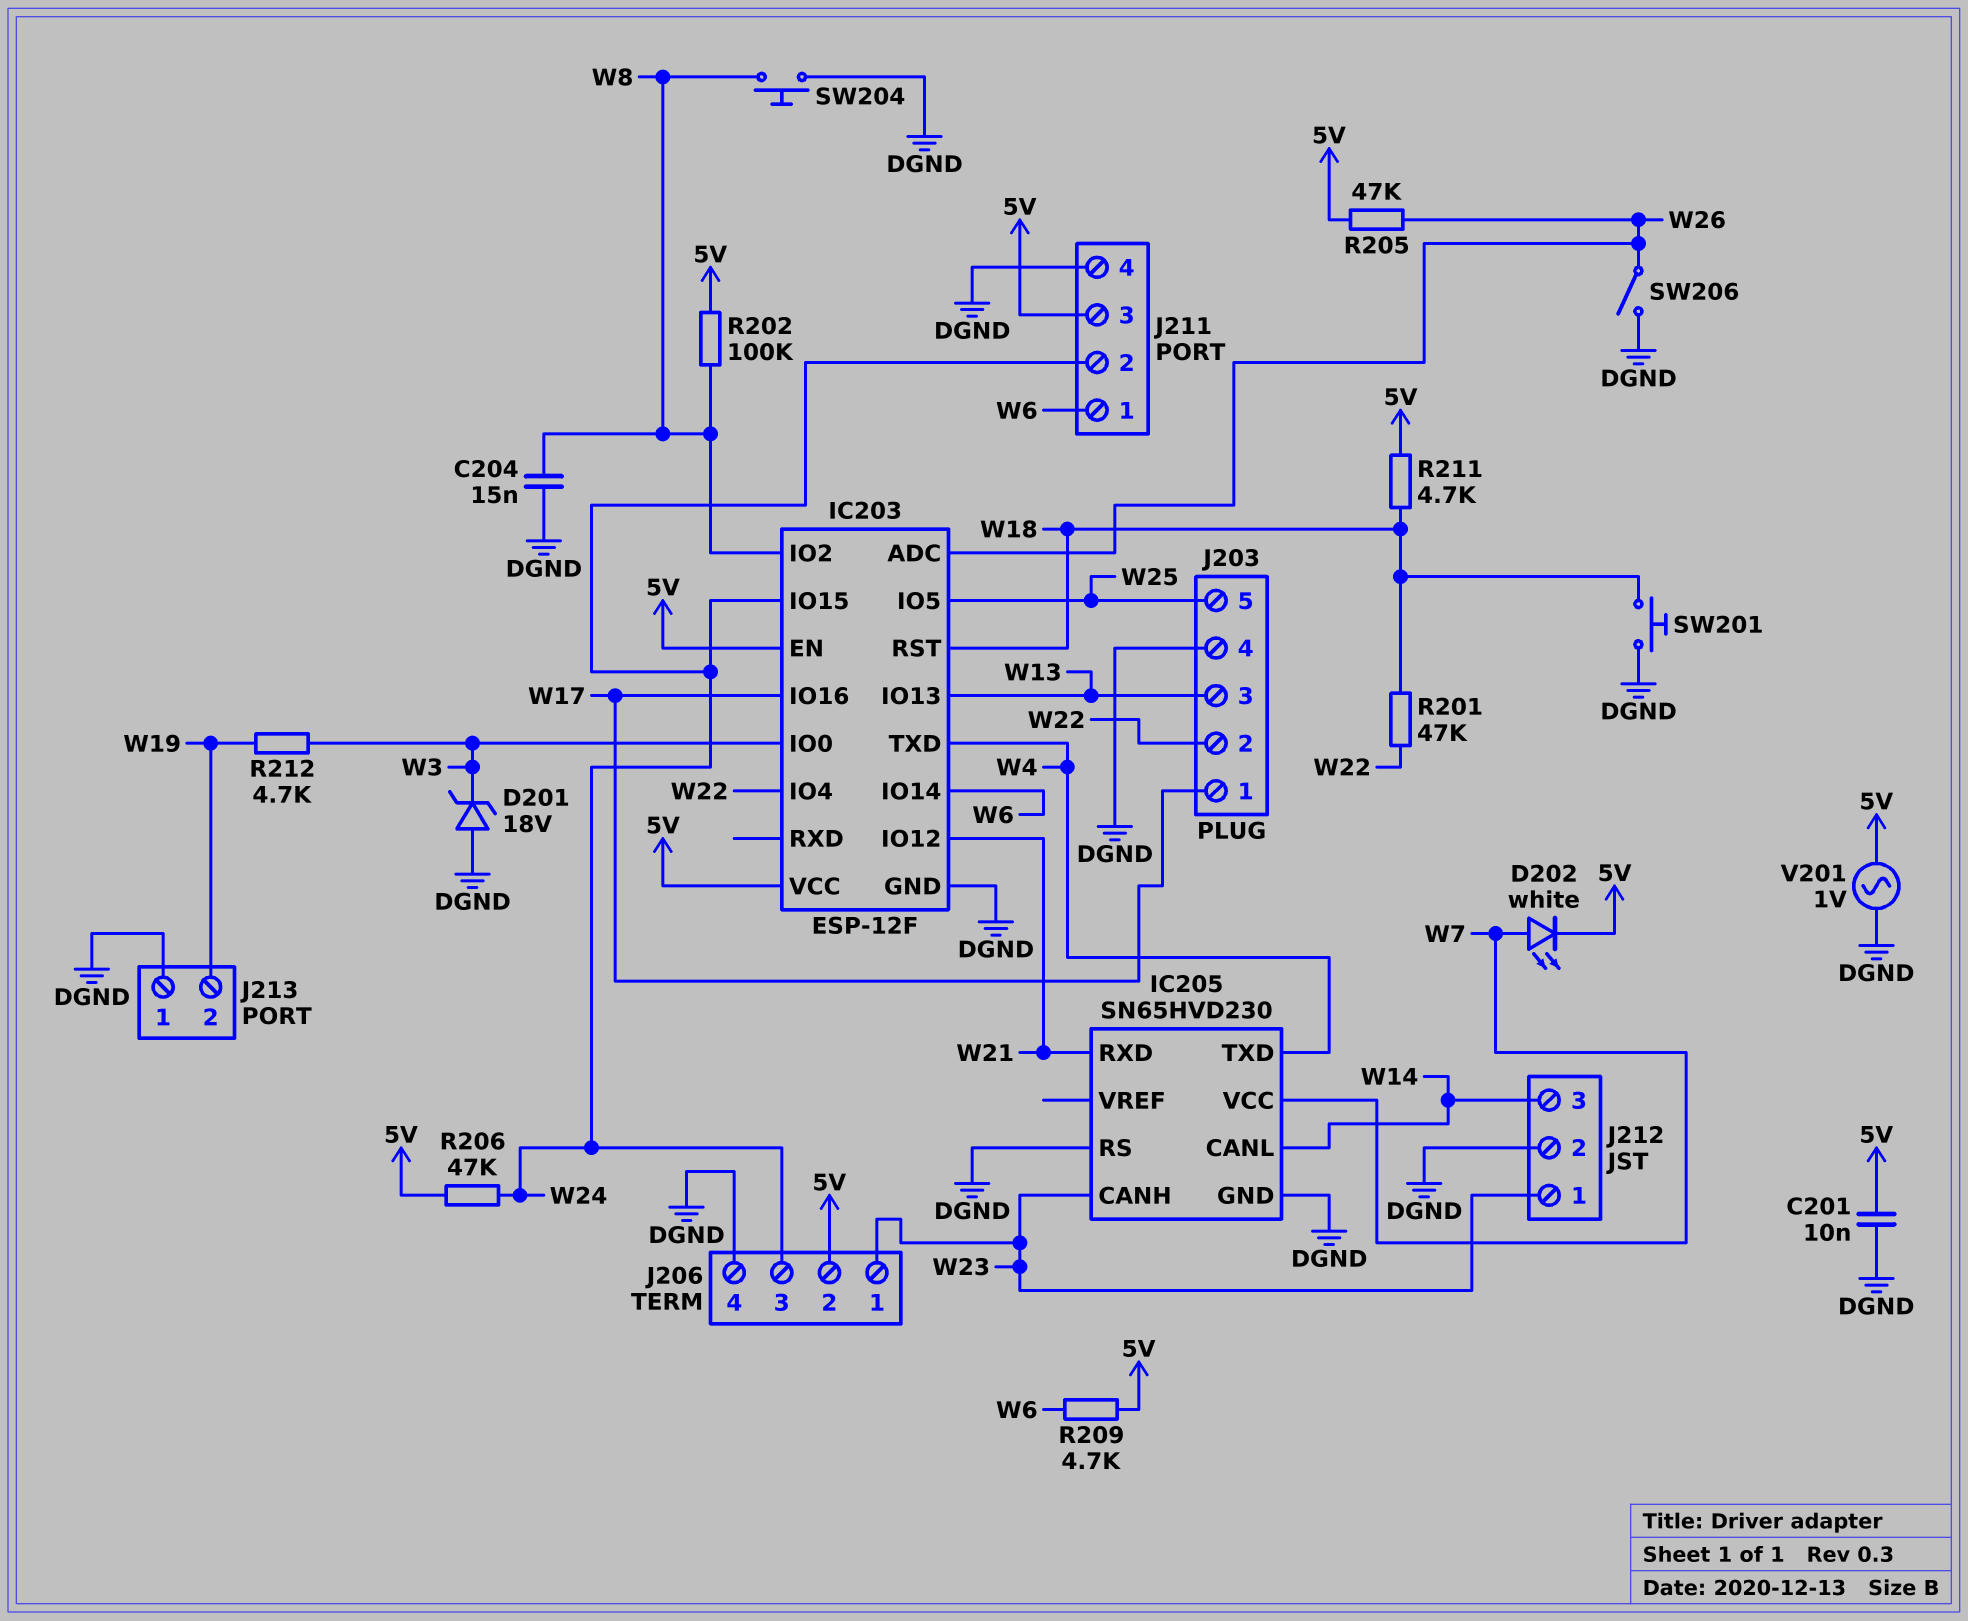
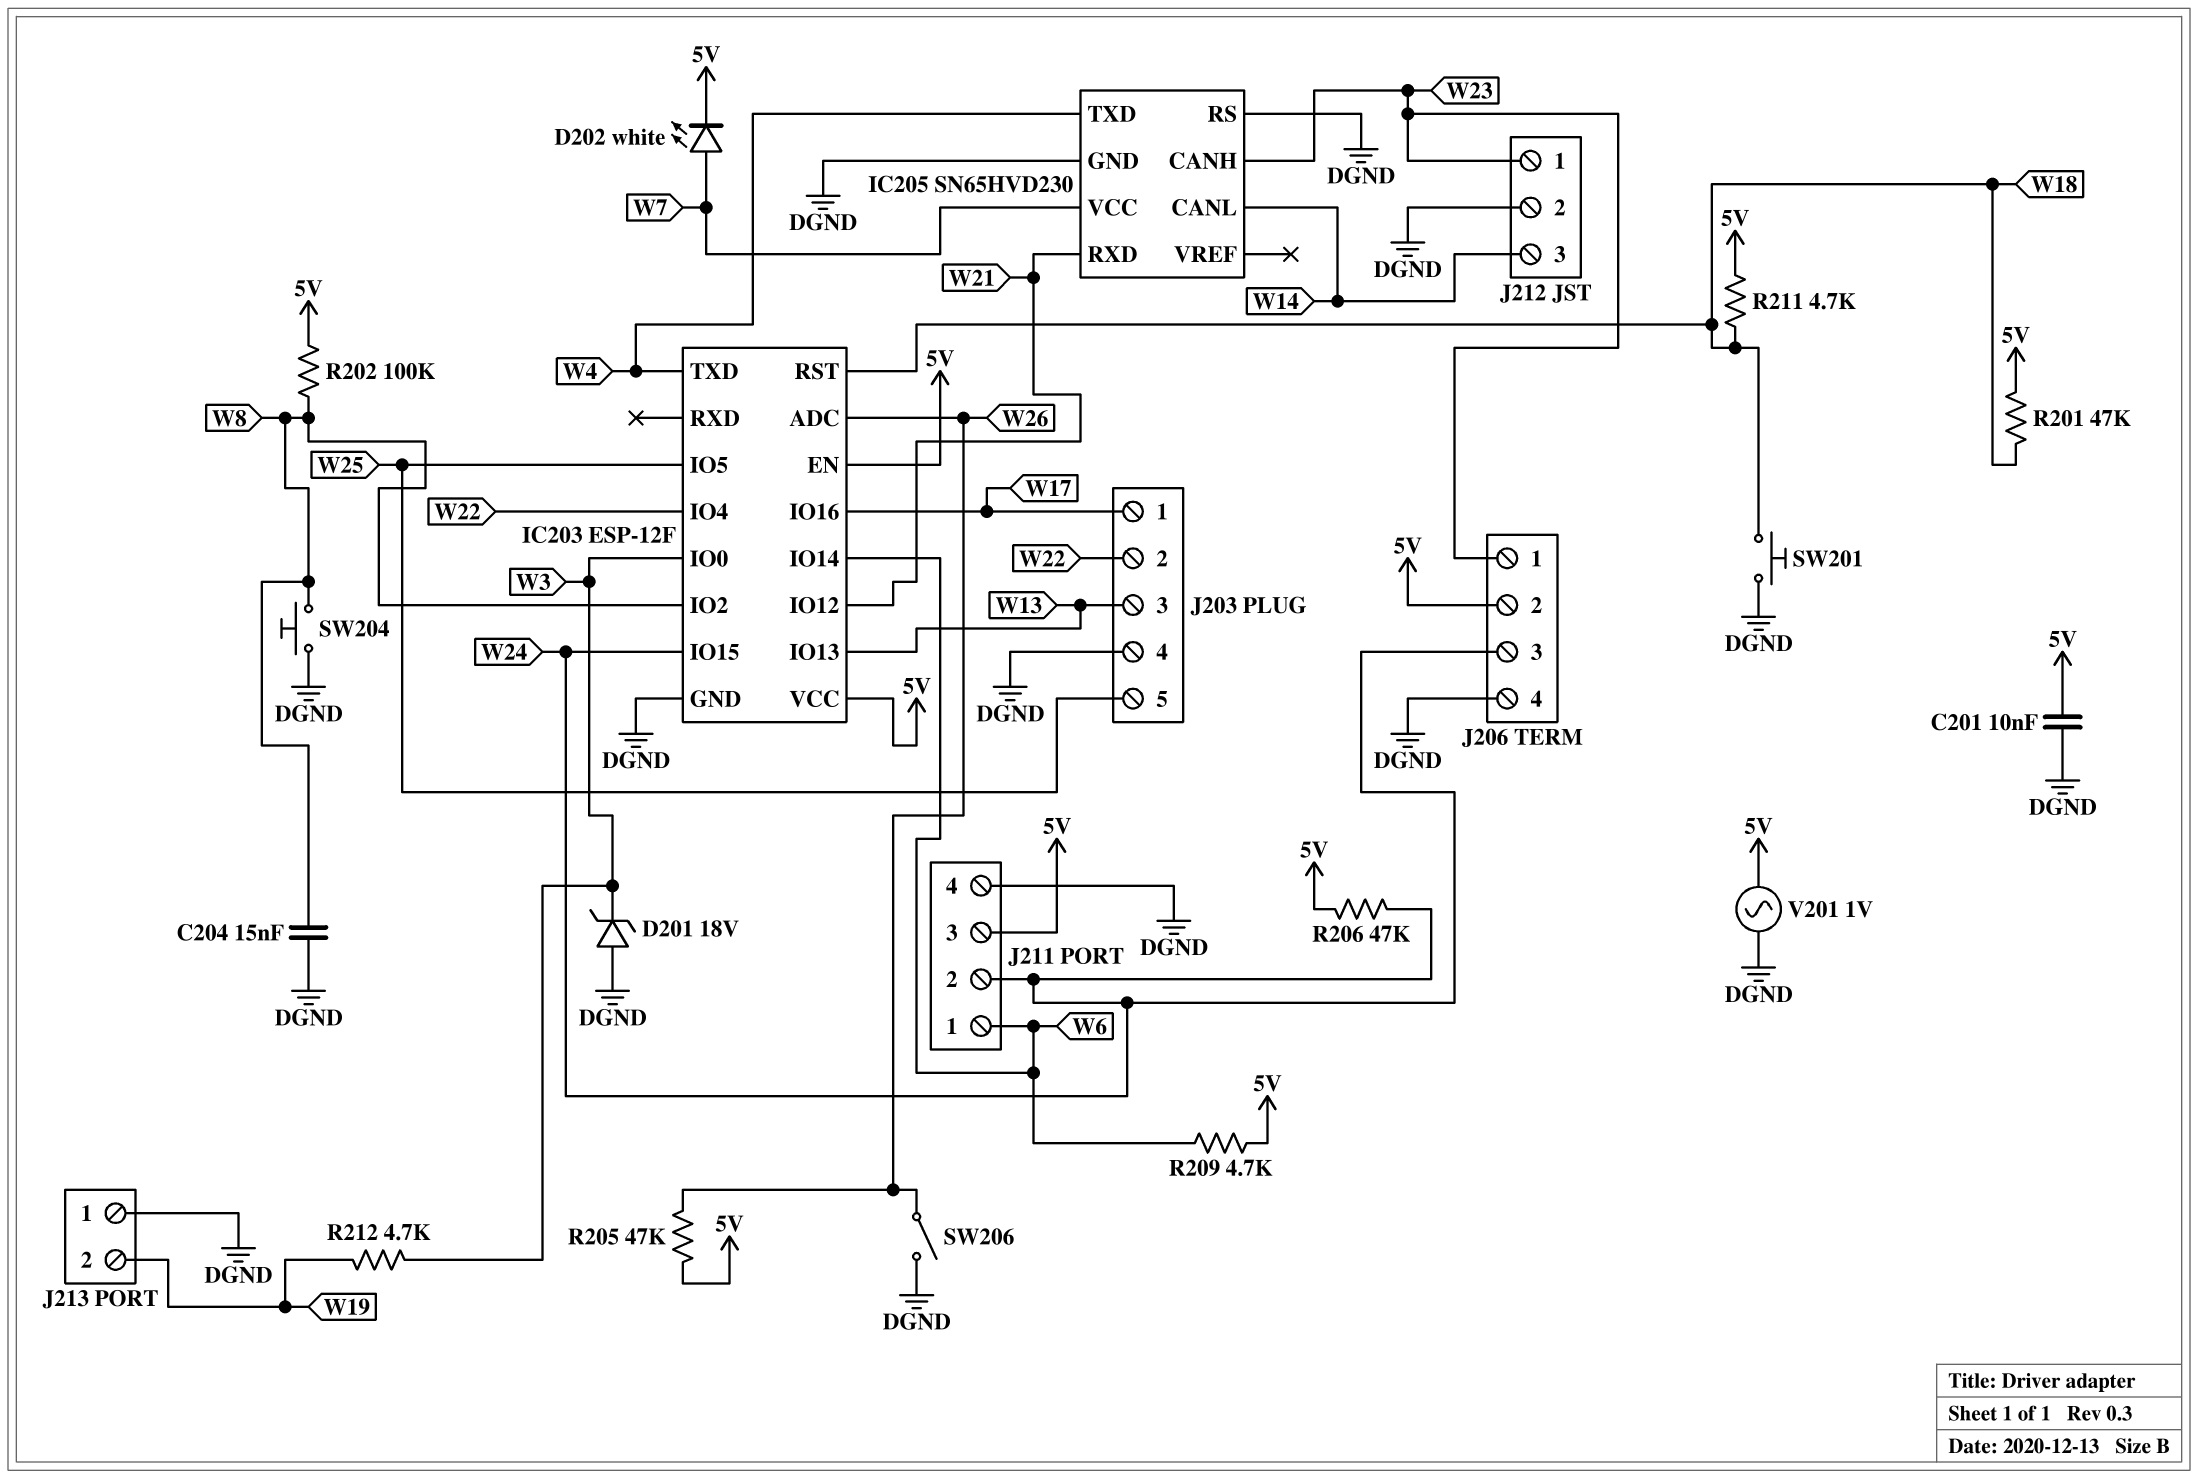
R201: 47k (W18, W22) -> 47k (5V, W18)

